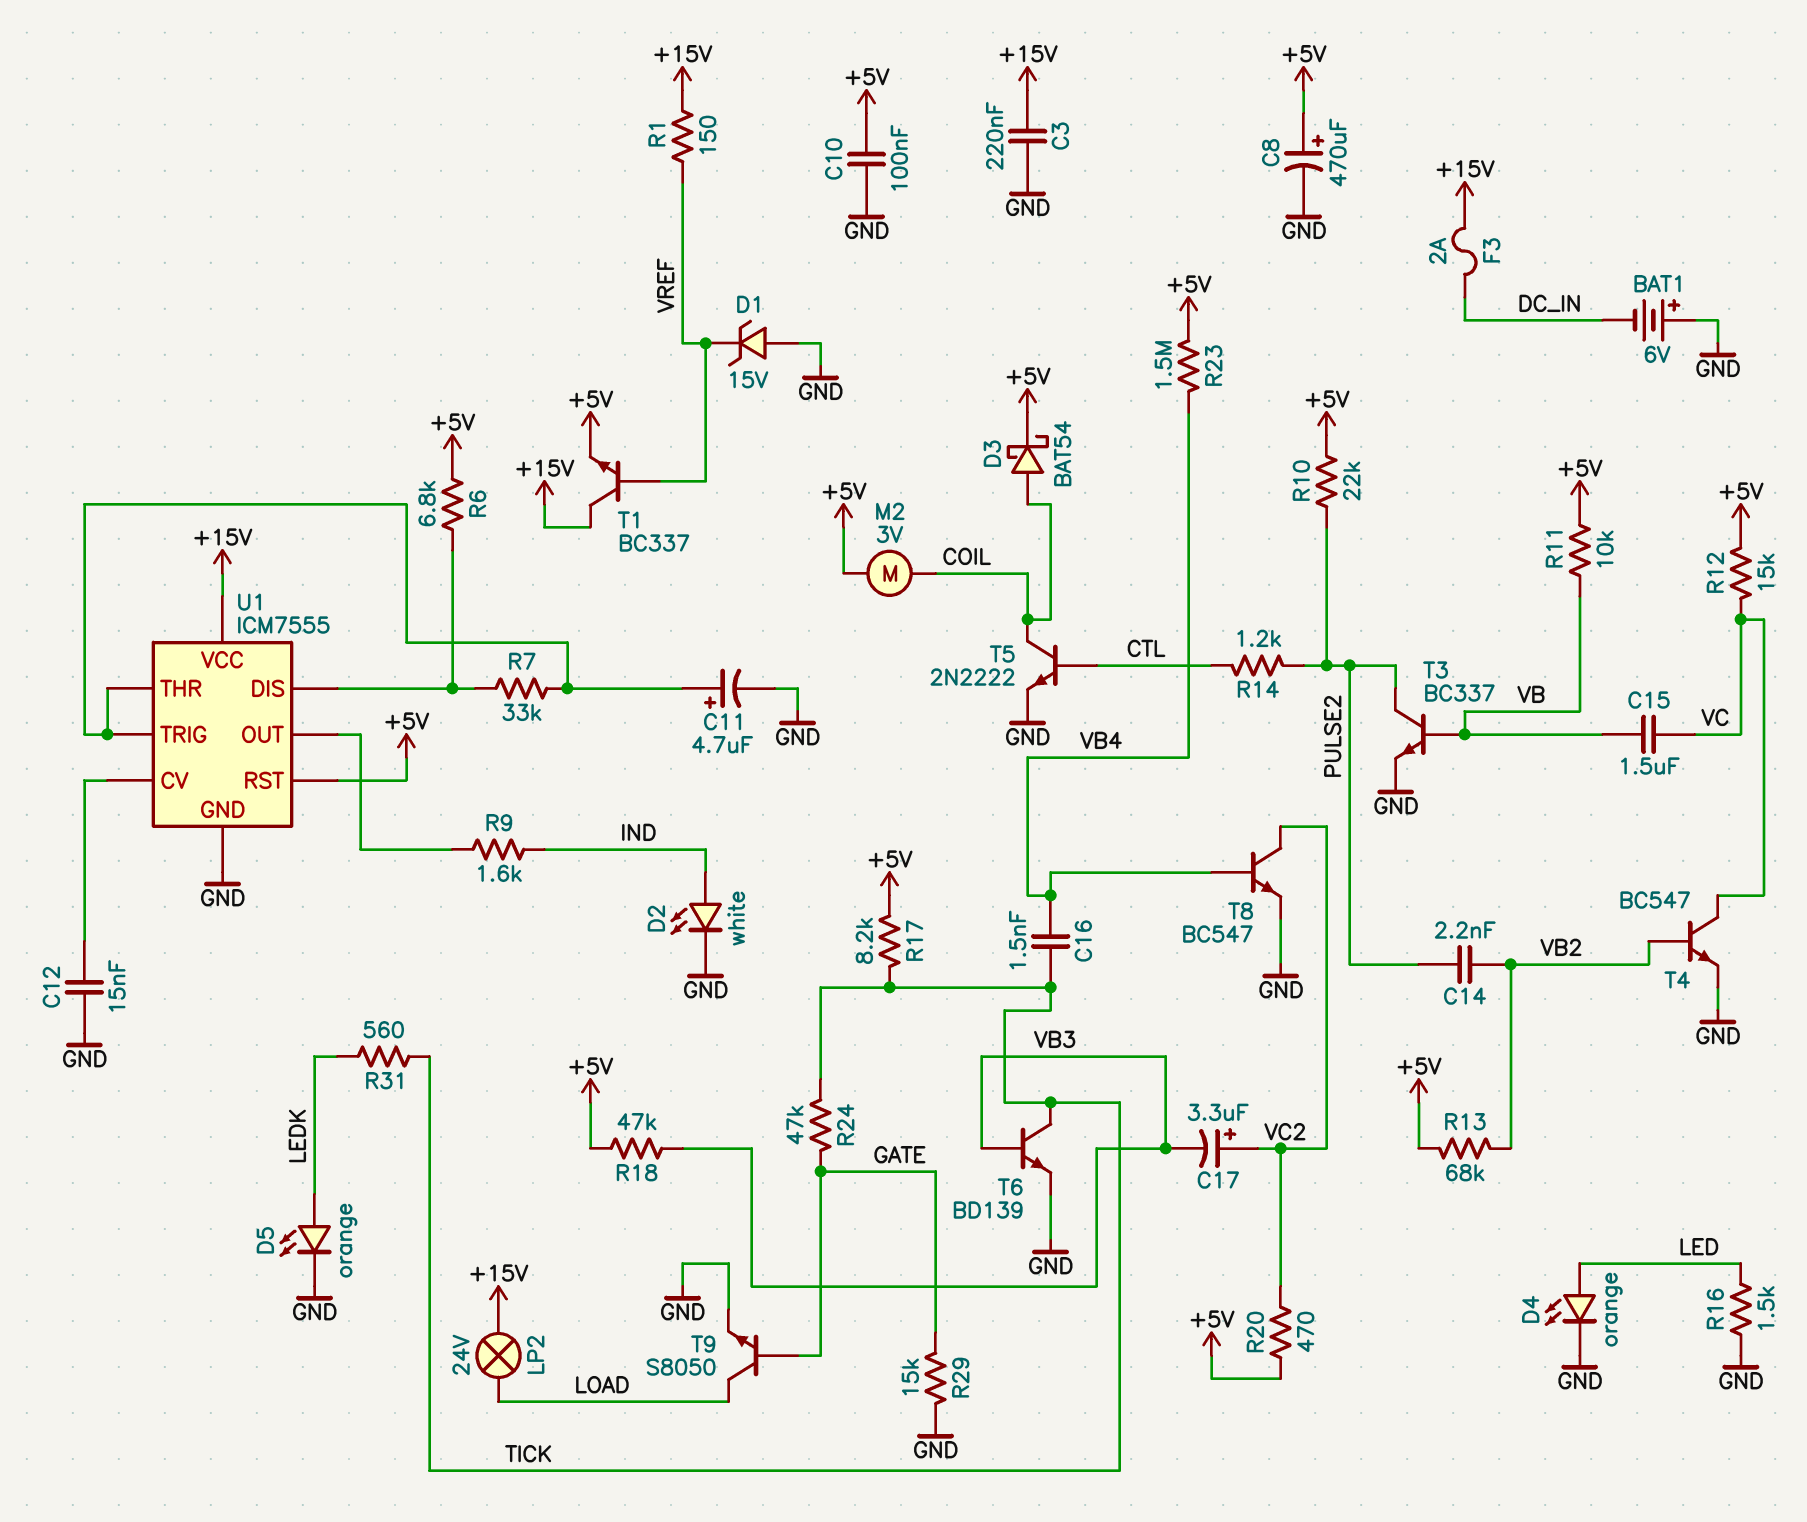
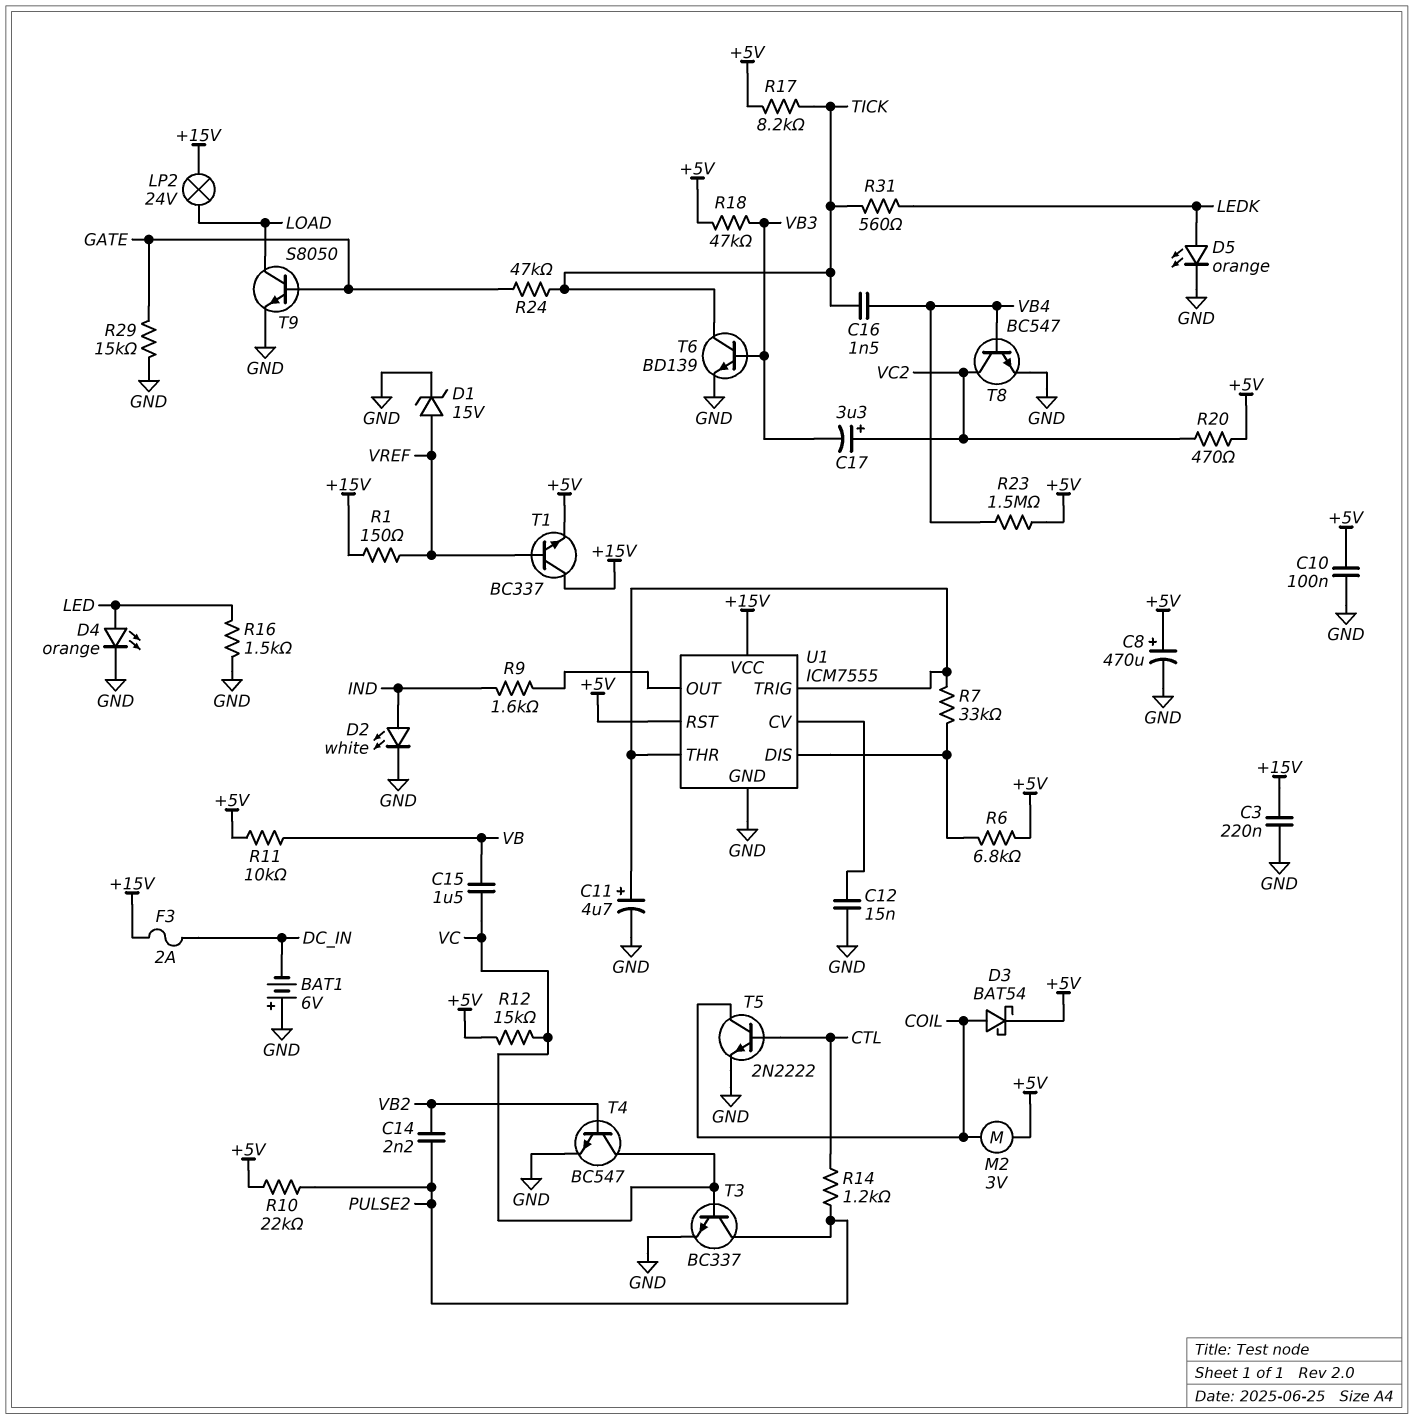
D1: zener 15V (A GND, K VREF) -> zener 15V (A VREF, K GND)
R13: 68k (+5V, VB2) -> none
T3: NPN BC337 (B VB, C PULSE2, E GND) -> NPN BC337 (B VC, C PULSE2, E GND)

